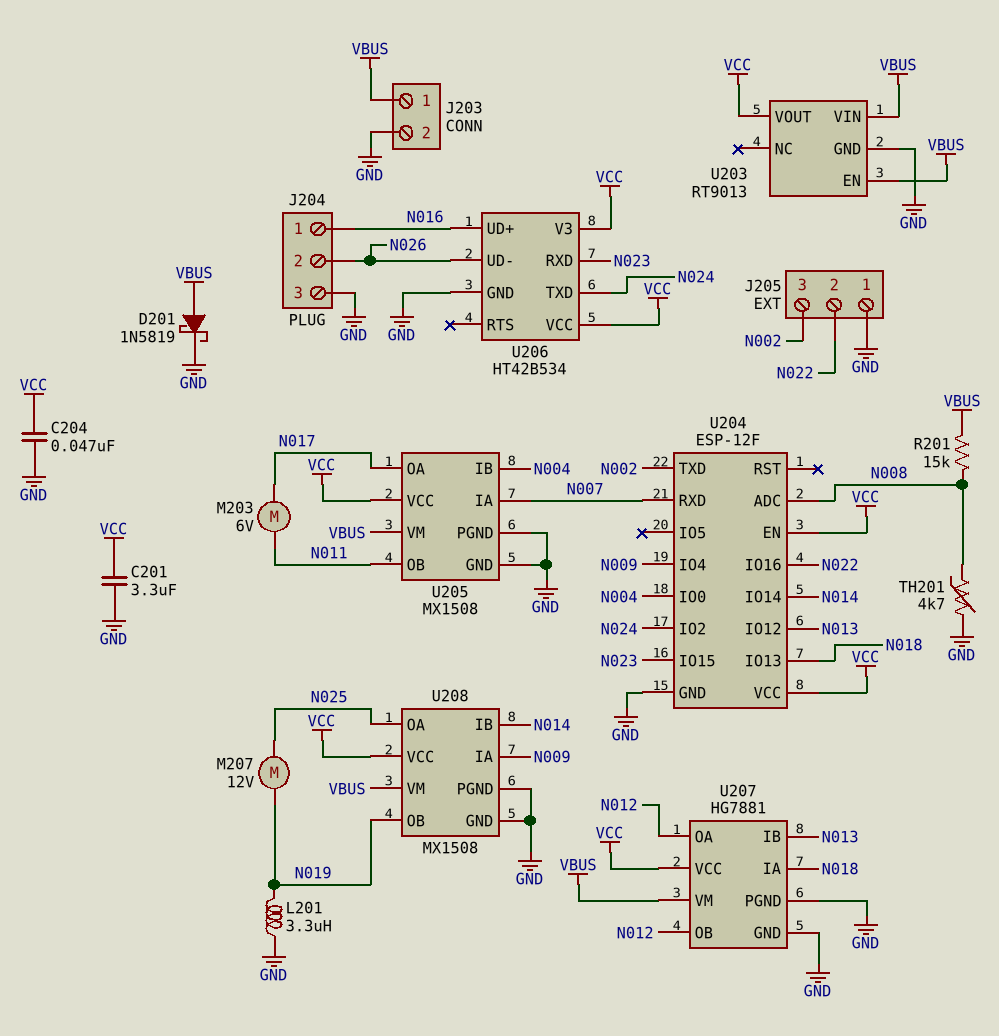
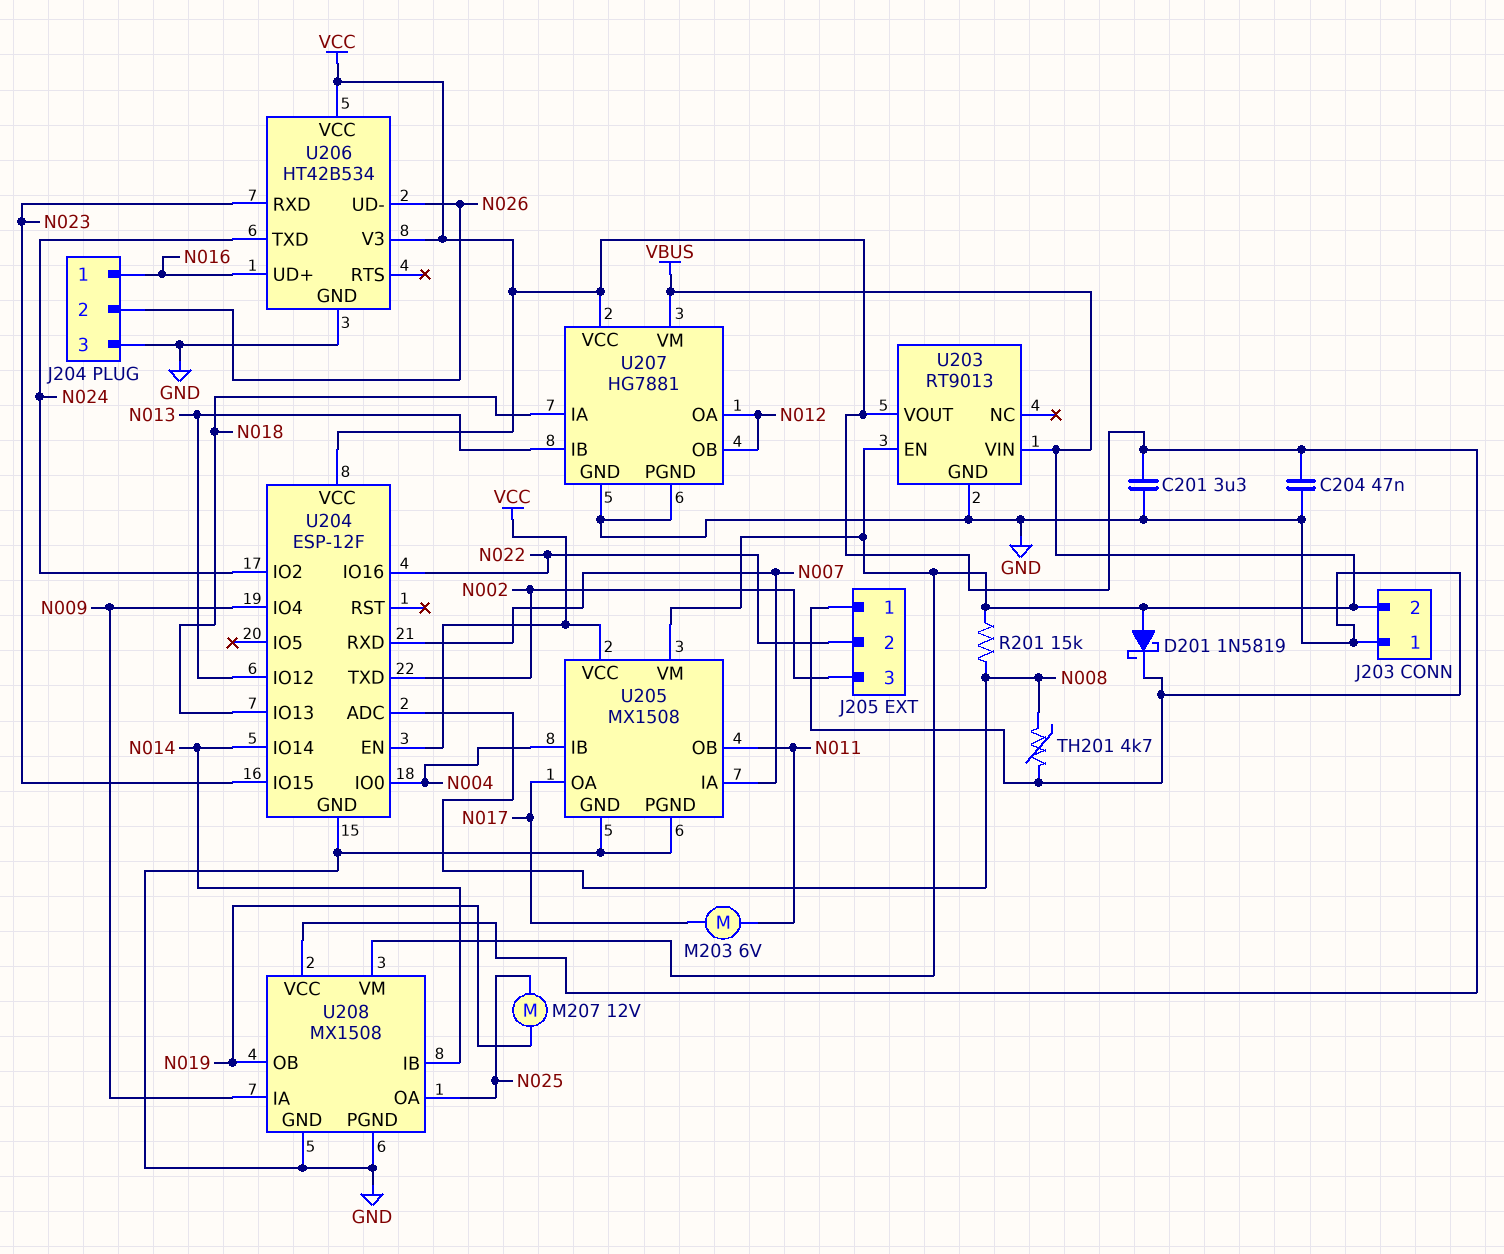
J203 pin 1: VBUS -> GND
J203 pin 2: GND -> VBUS
L201: 3.3uH (GND, N019) -> none

